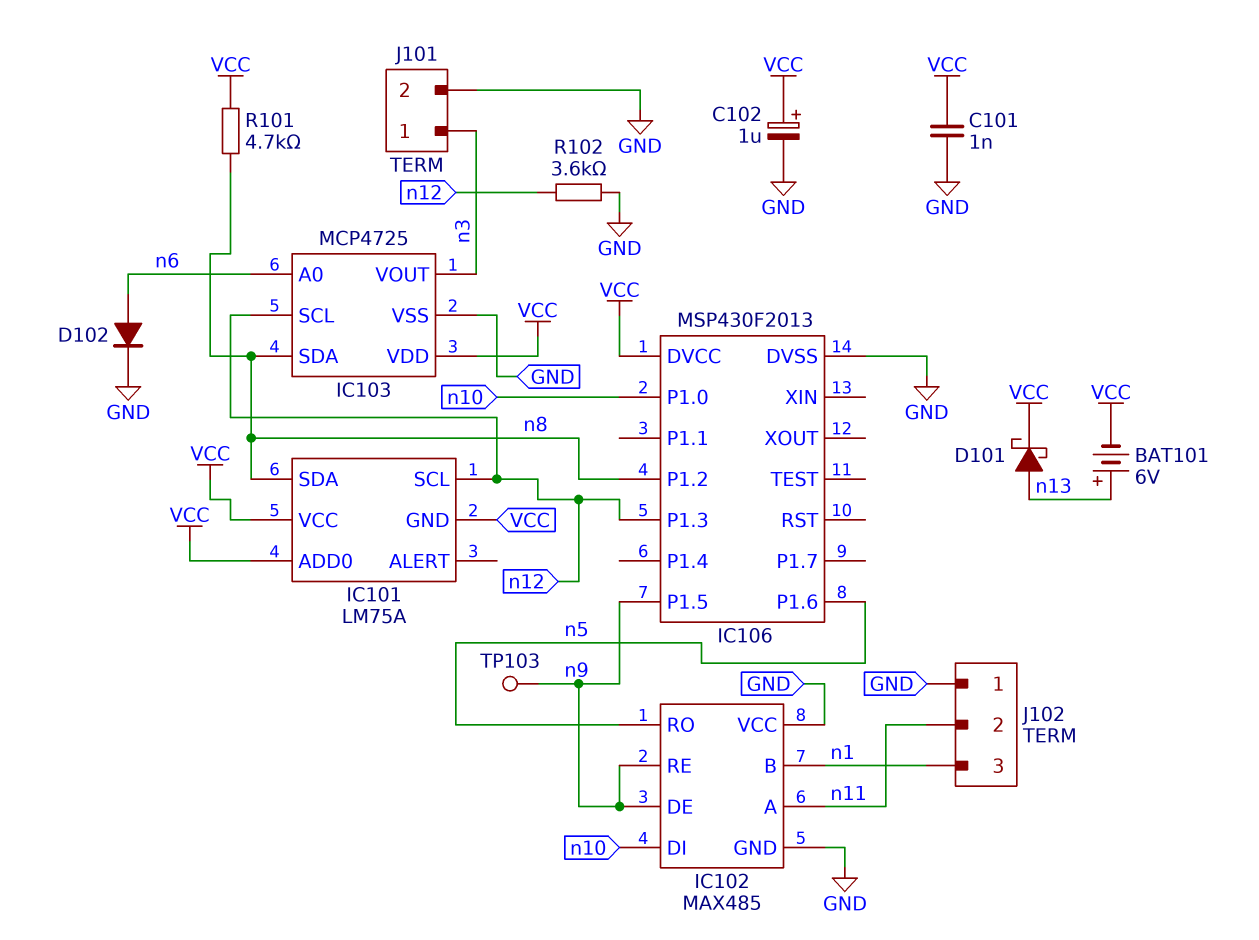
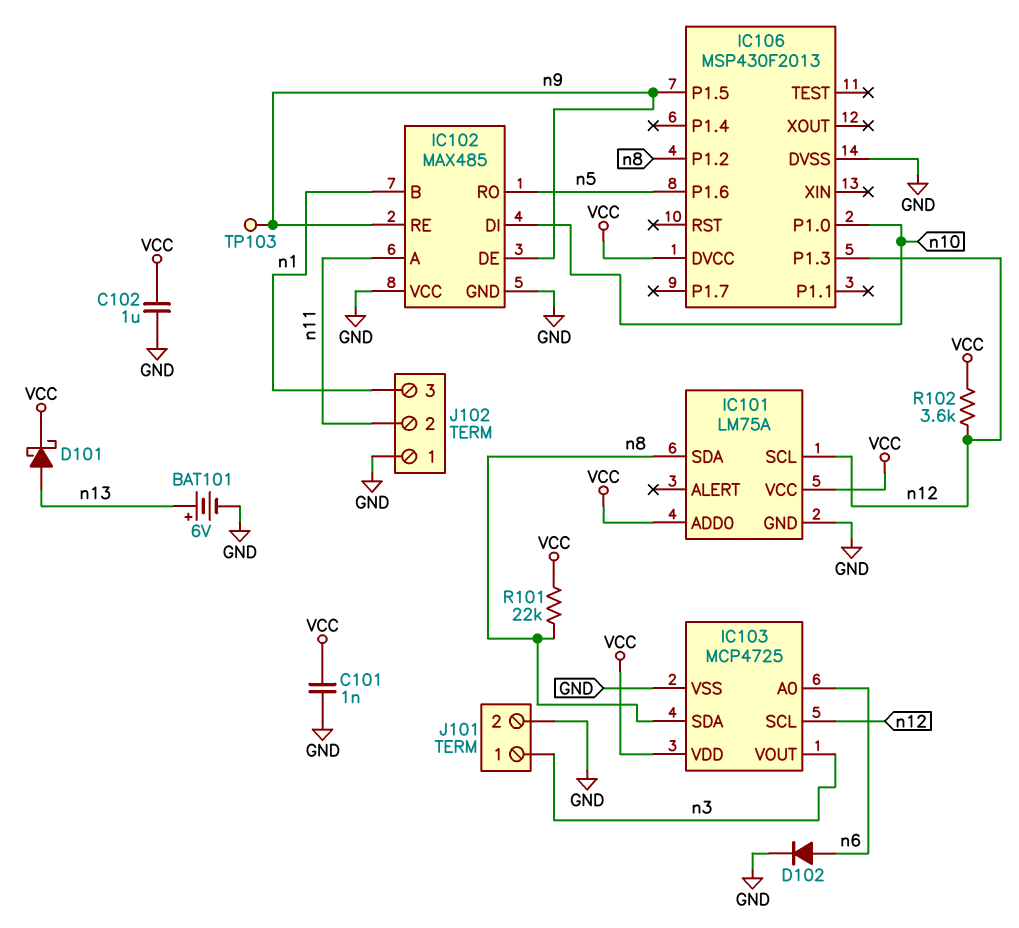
BAT101: 6V (plus n13, minus VCC) -> 6V (plus n13, minus GND)
C102: 1uF (plus VCC, minus GND) -> 1uF (GND, VCC)
IC101 pin GND: VCC -> GND
R101: 4.7k (VCC, n8) -> 22k (VCC, n8)
R102: 3.6k (GND, n12) -> 3.6k (VCC, n12)

